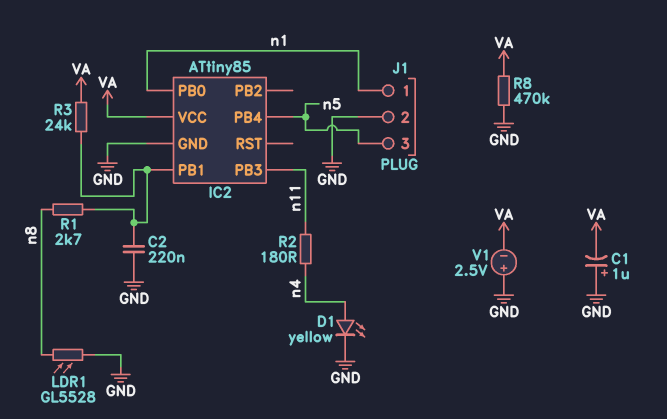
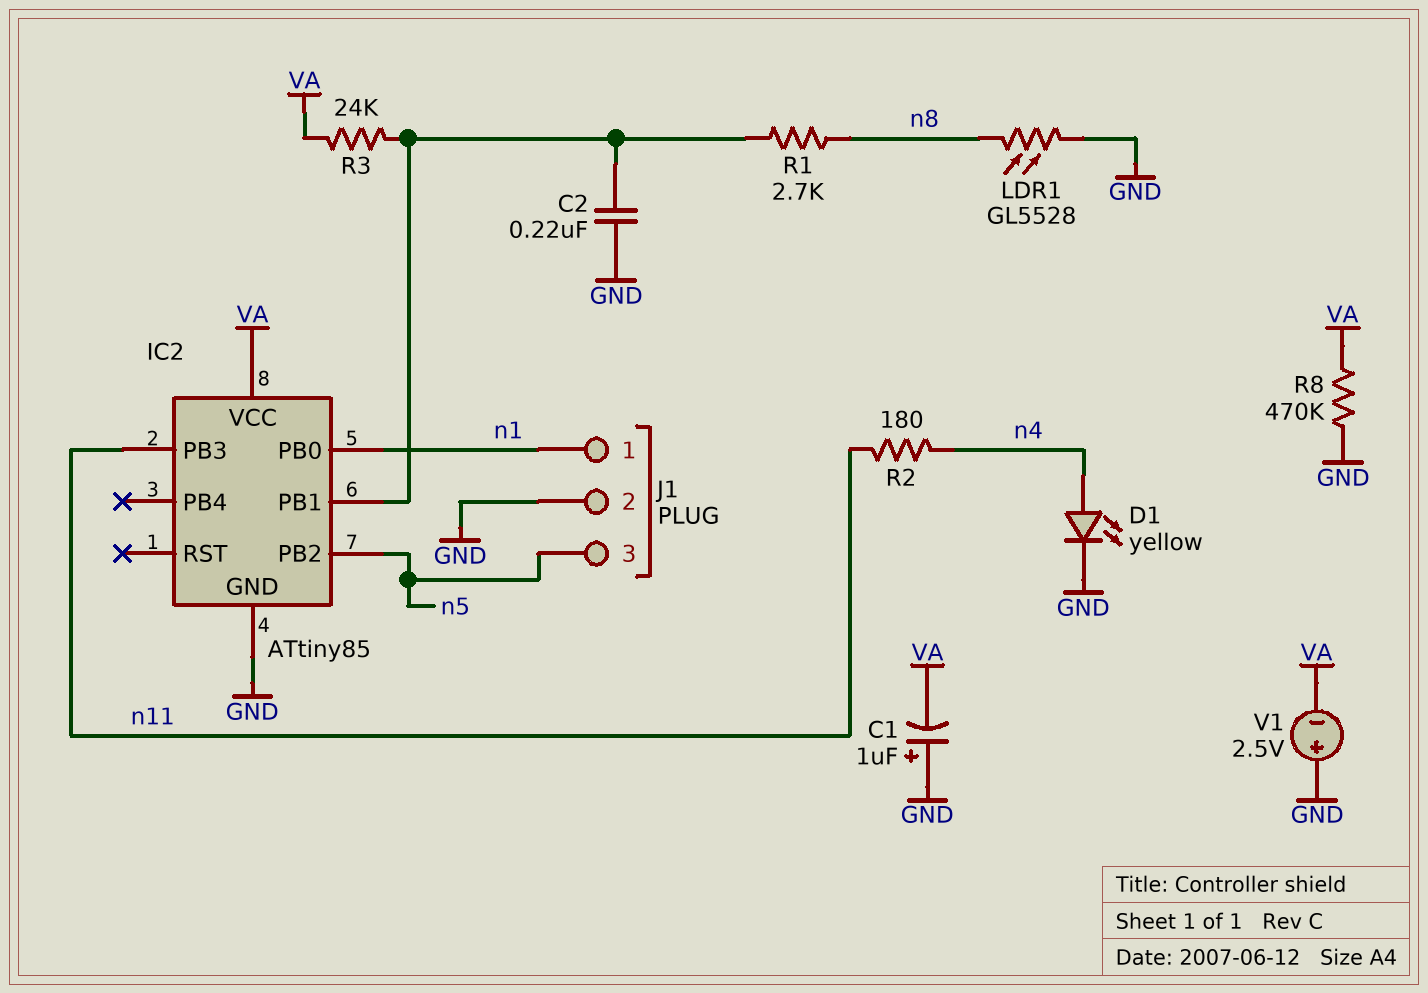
IC2 pin PB2: none -> n5
IC2 pin PB4: n5 -> none

